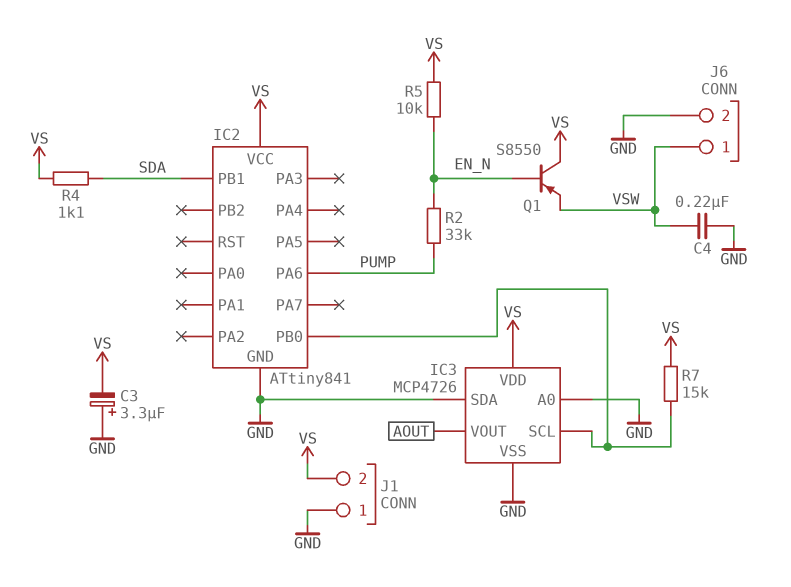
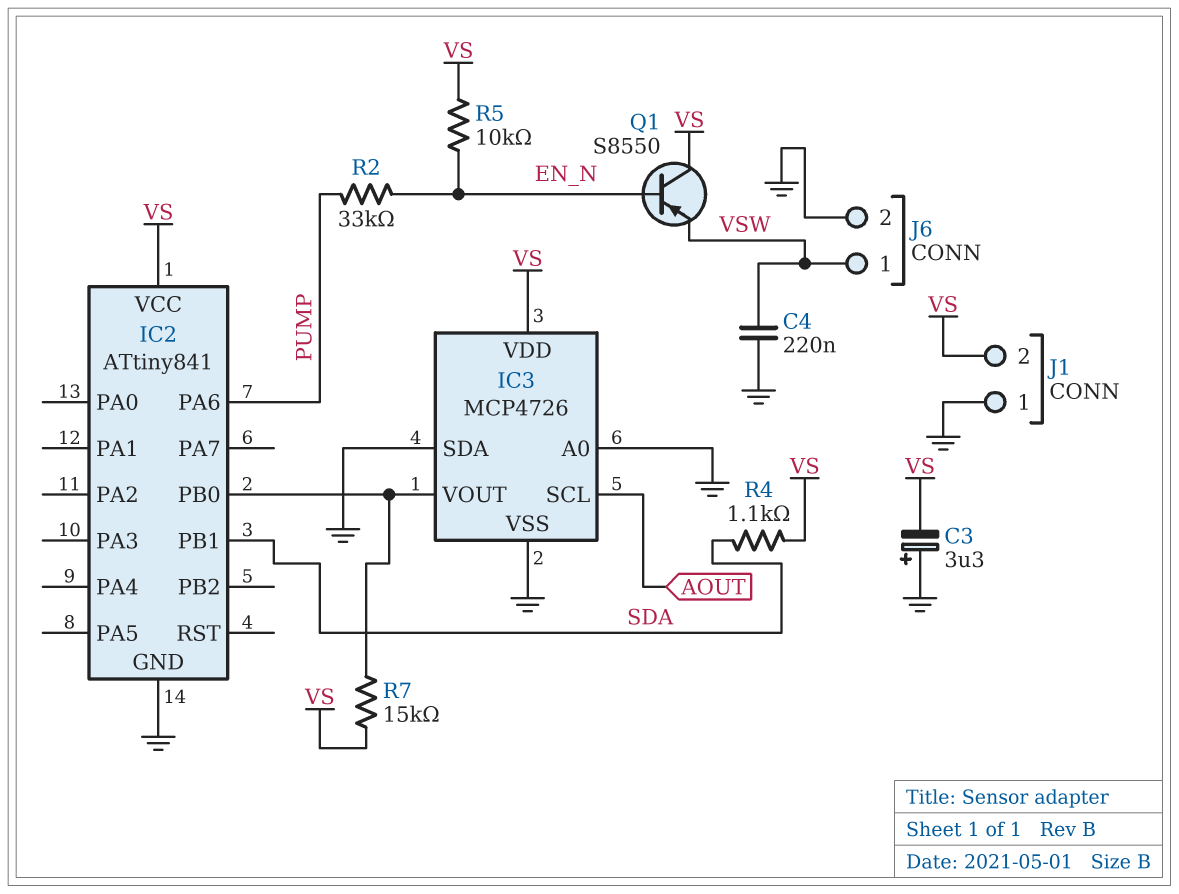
IC3 pin SCL: IC2/PB0 -> AOUT
IC3 pin VOUT: AOUT -> IC2/PB0

